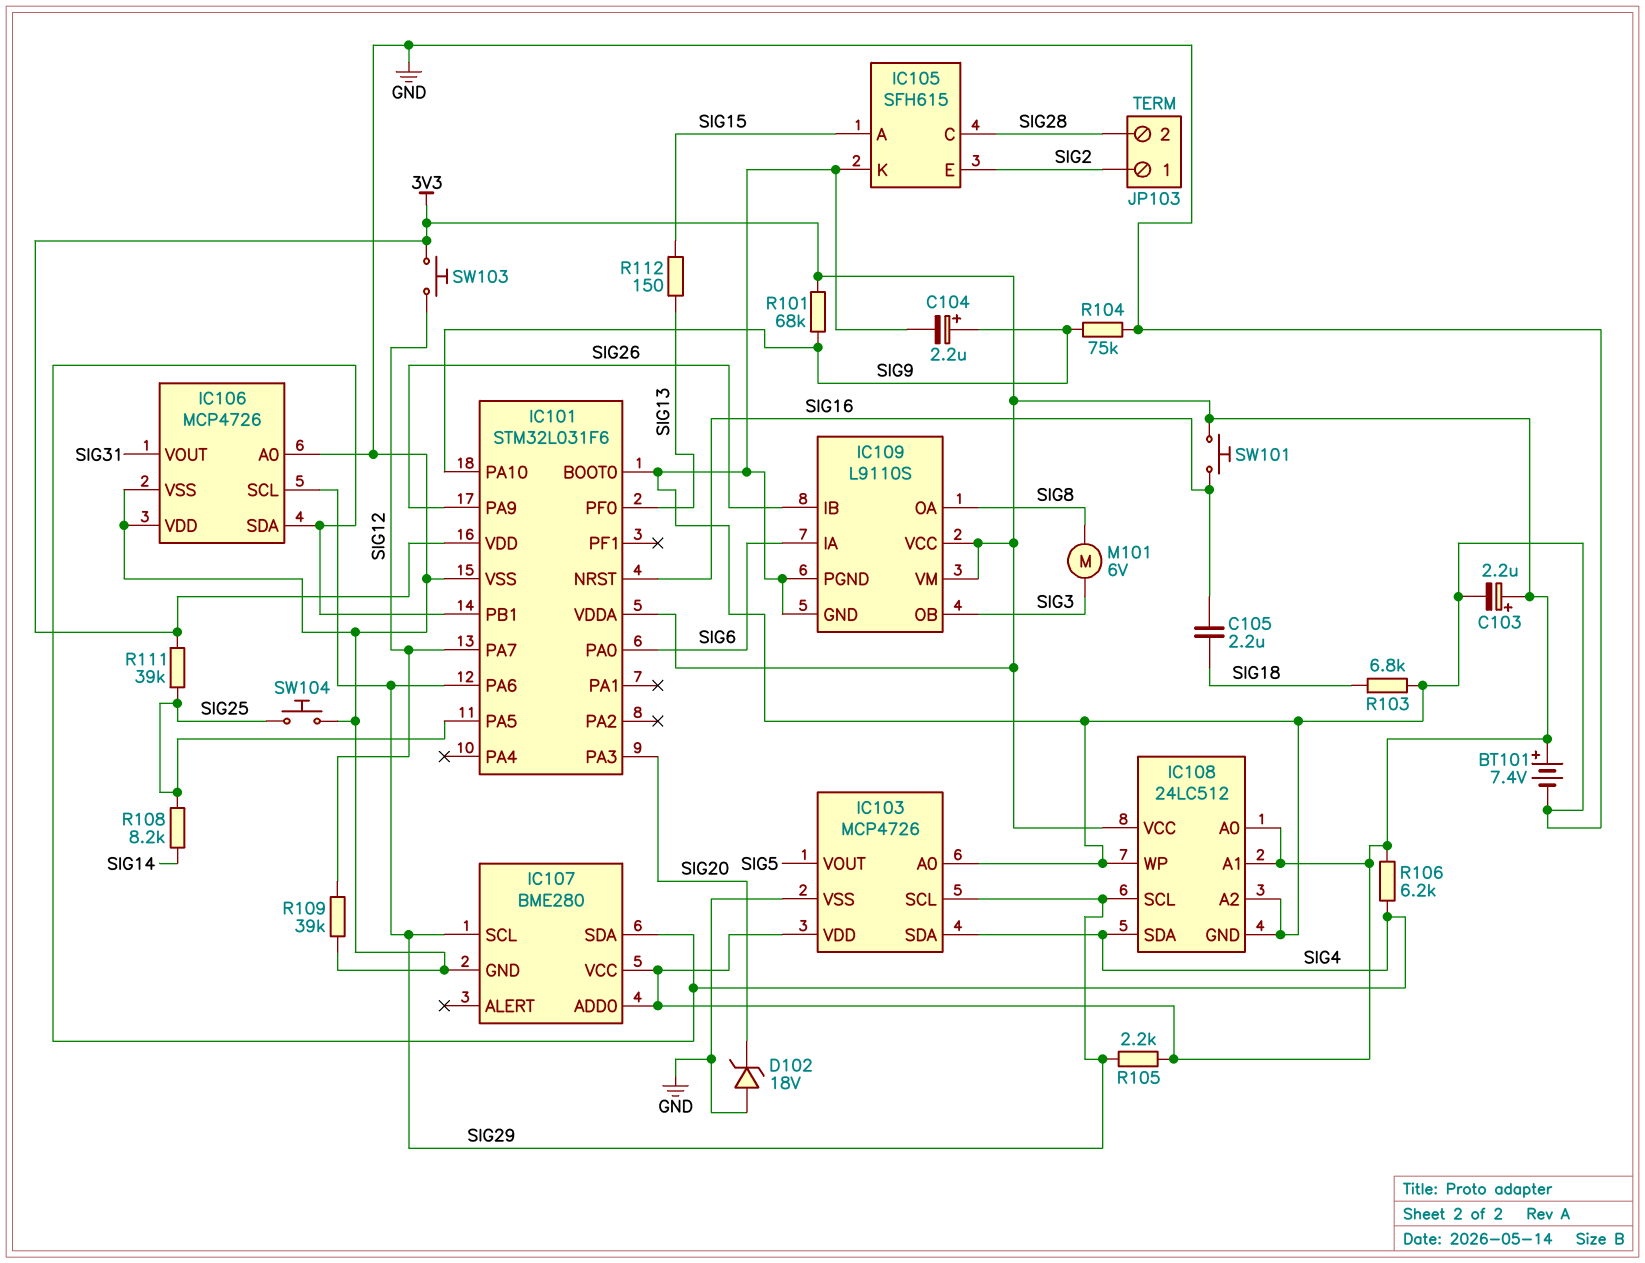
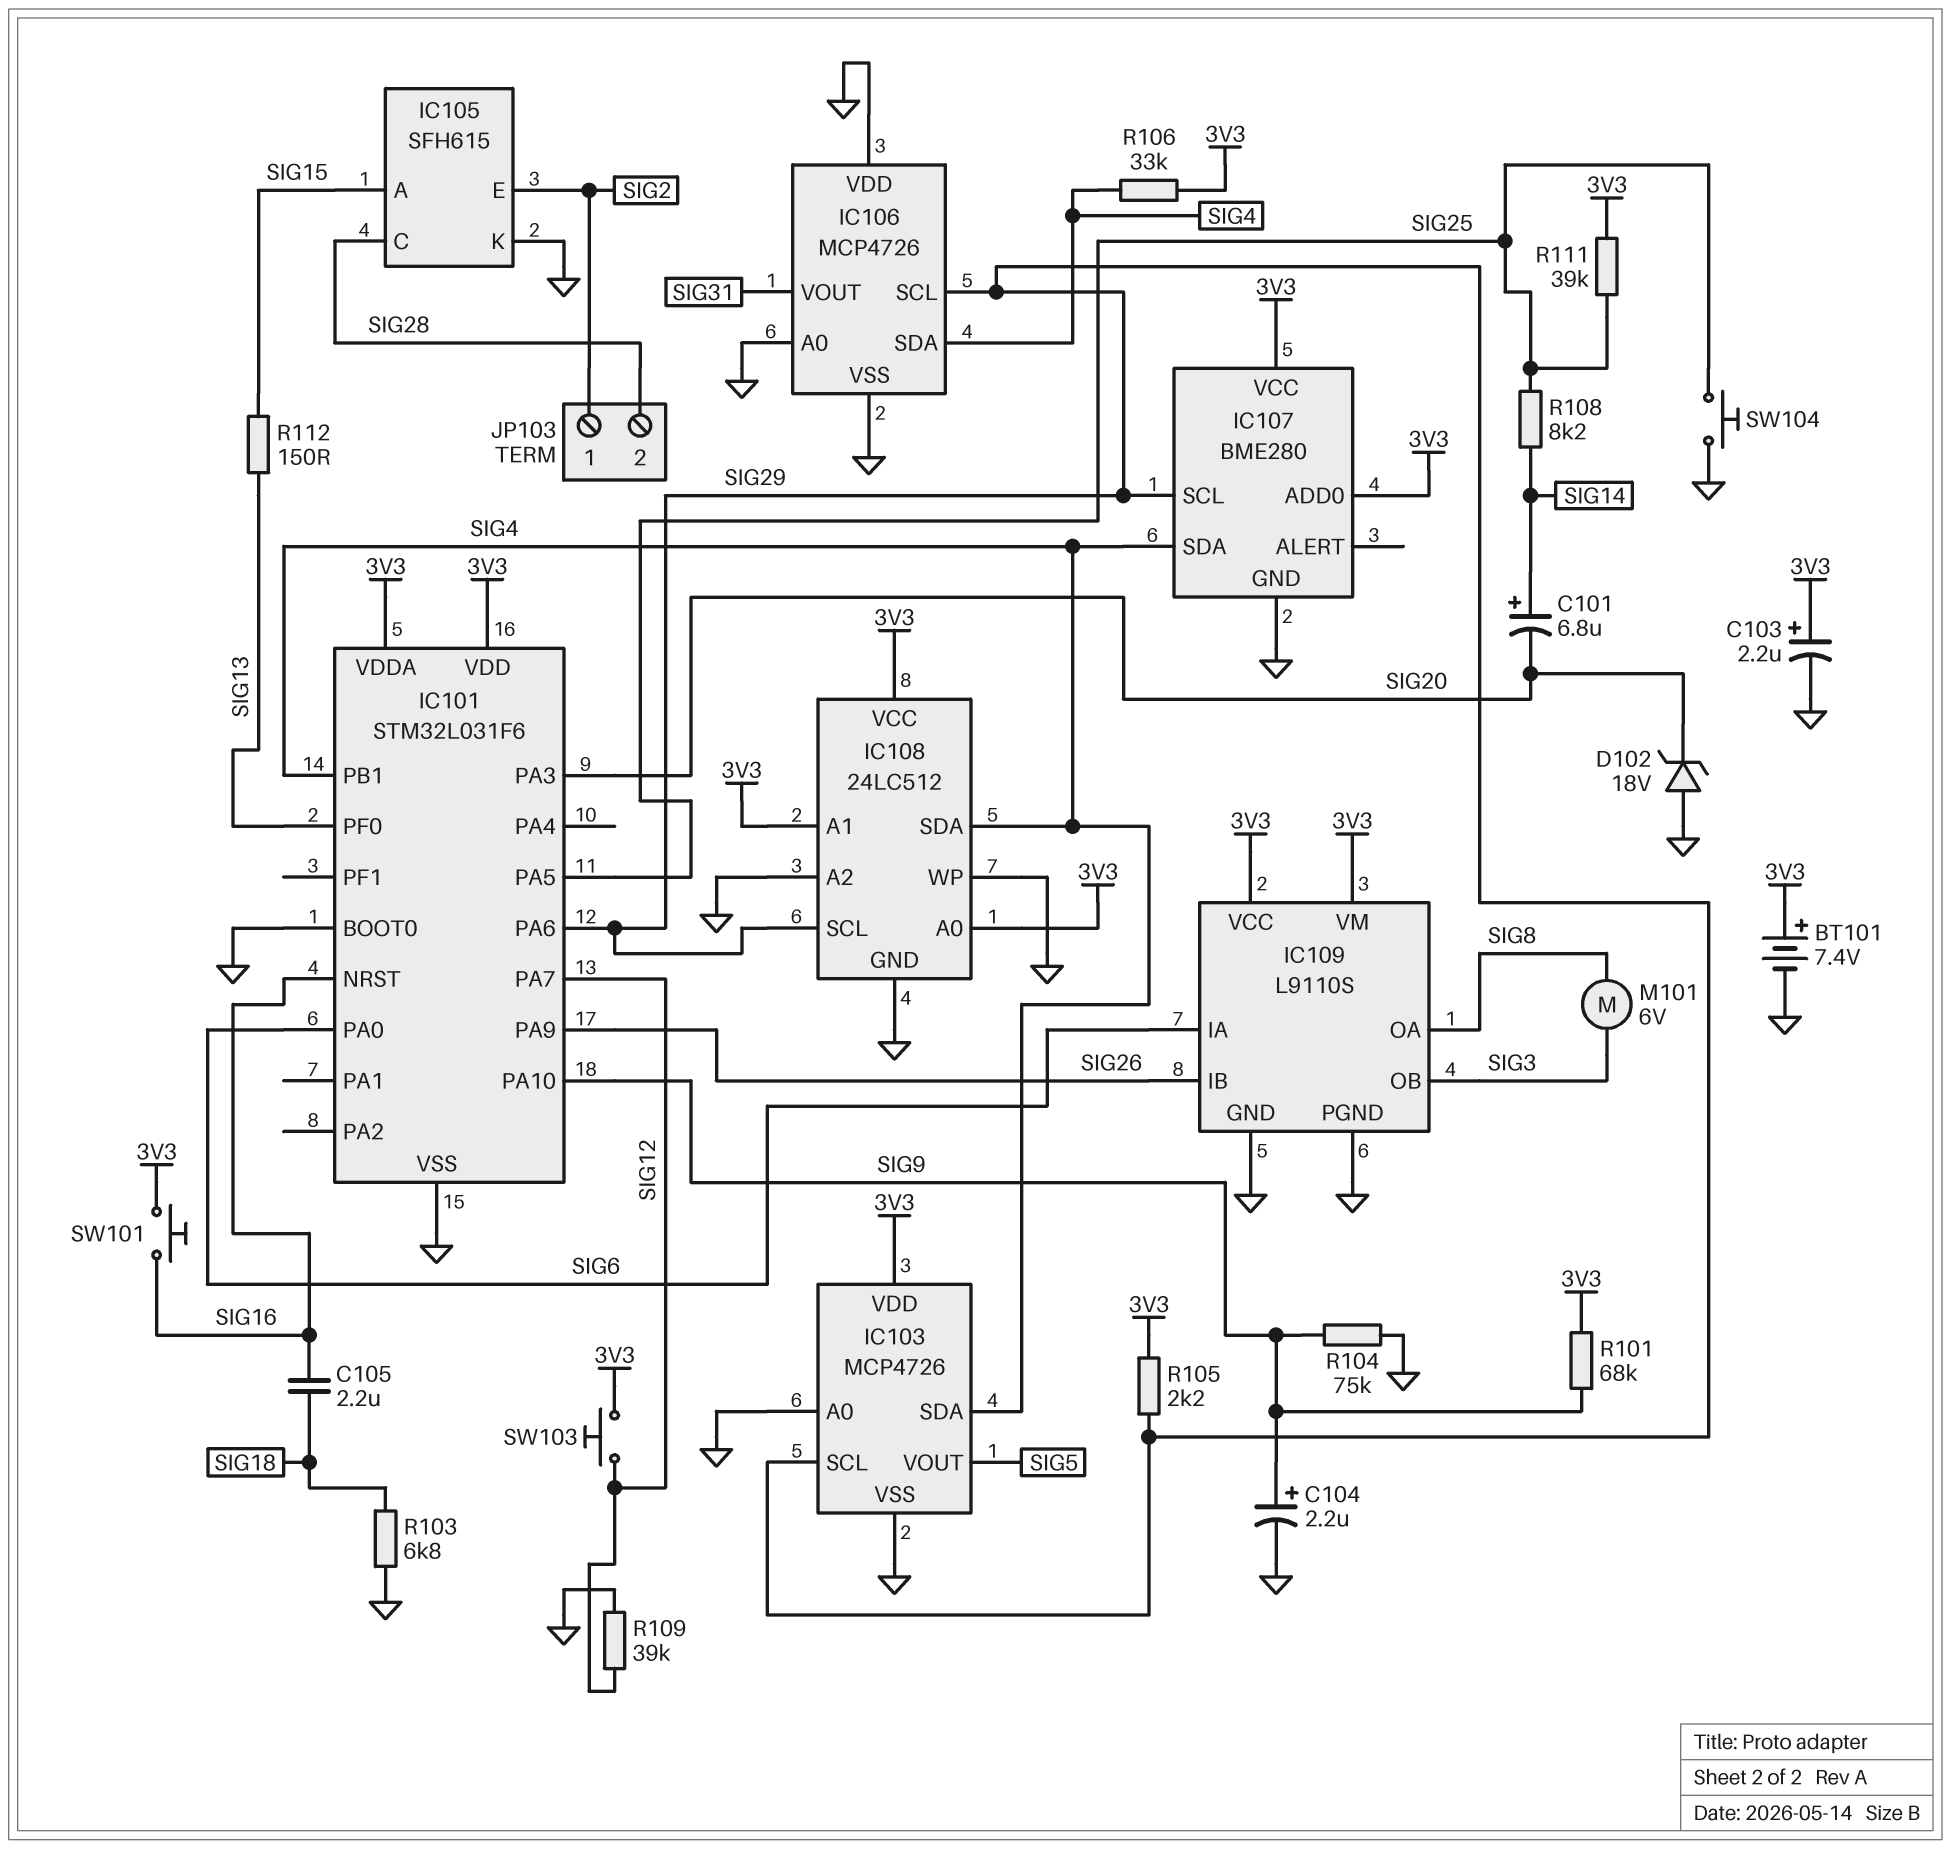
C101: none -> 6.8uF (plus SIG14, minus SIG20)
R106: 6.2k (3V3, SIG4) -> 33k (3V3, SIG4)

